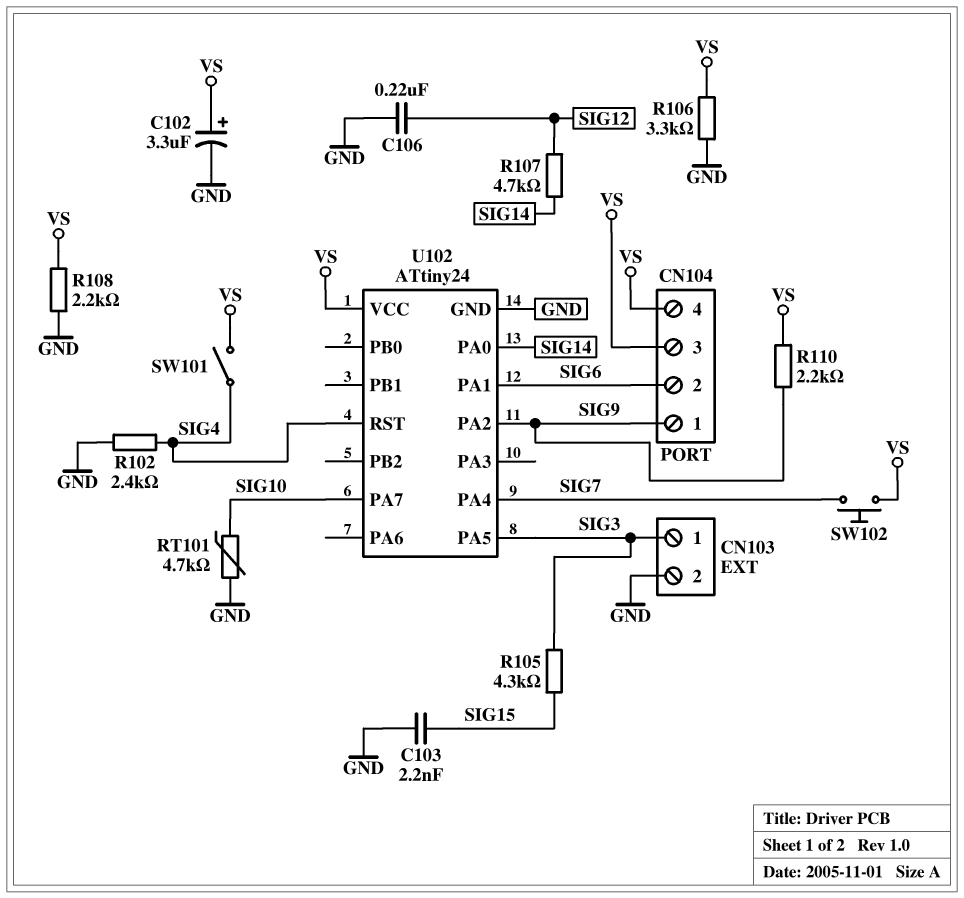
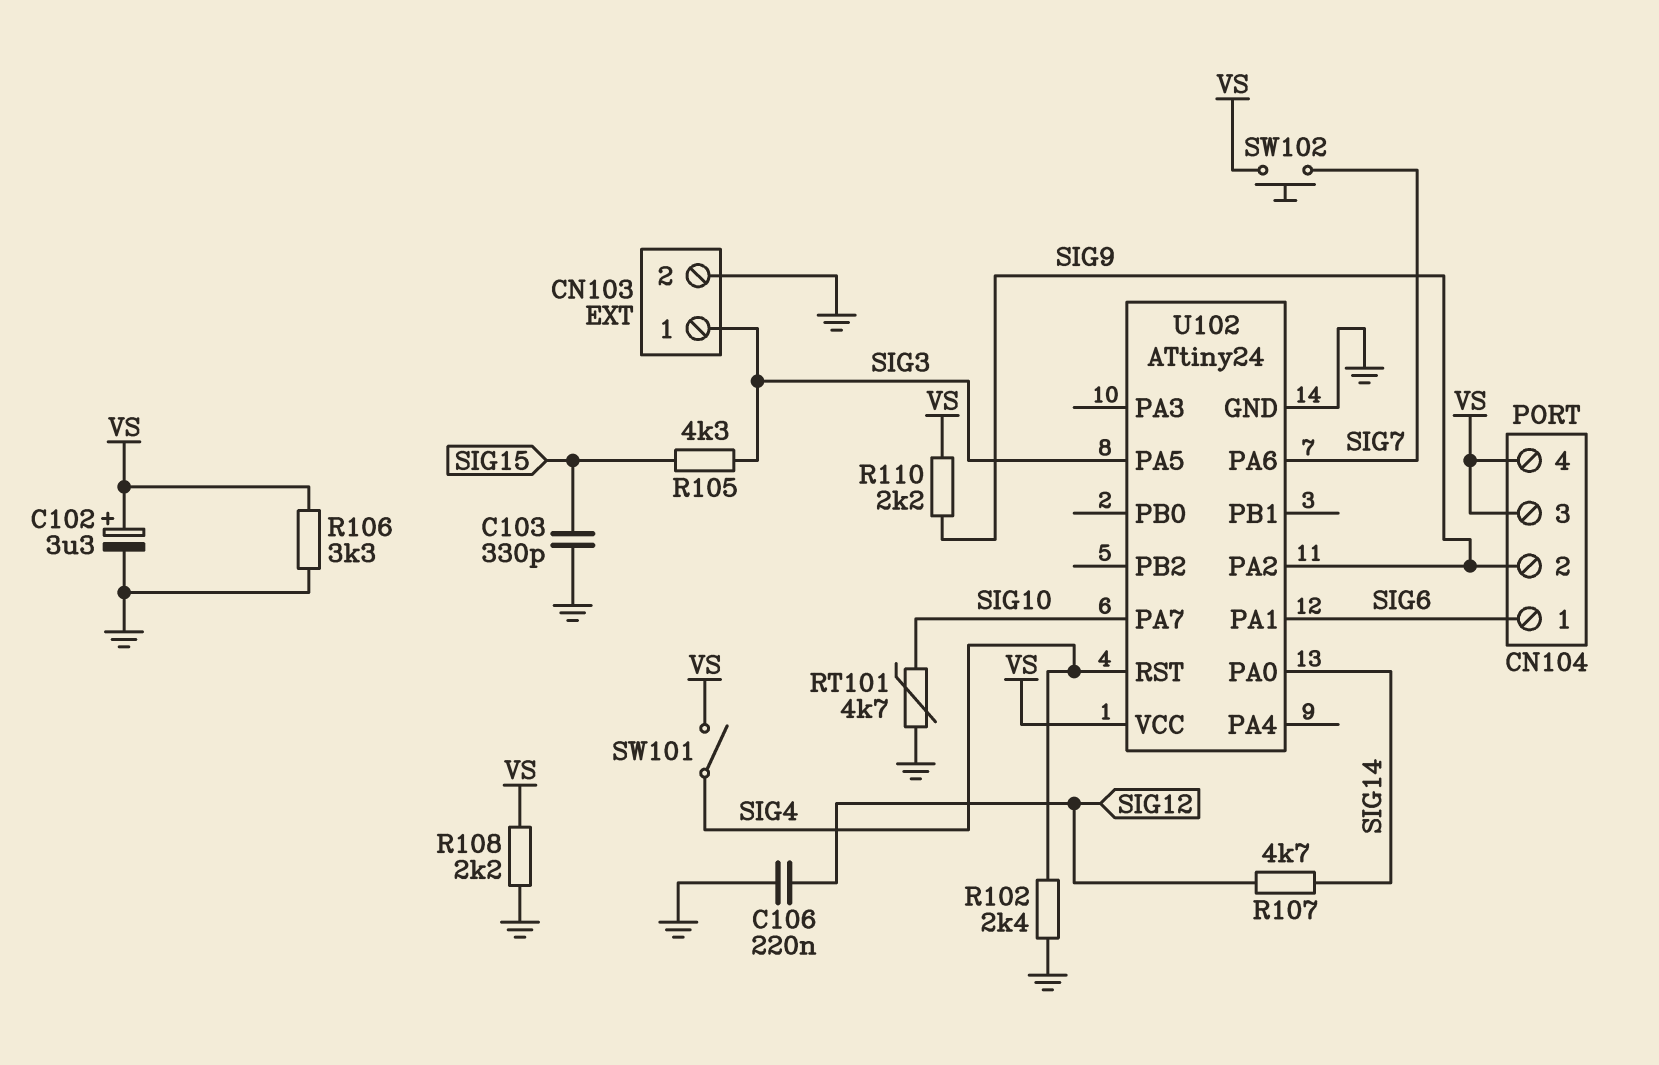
C103: 2.2nF (GND, SIG15) -> 330pF (GND, SIG15)
CN104 pin 1: SIG9 -> SIG6
CN104 pin 2: SIG6 -> SIG9
U102 pin PA4: SIG7 -> none
U102 pin PA6: none -> SIG7

